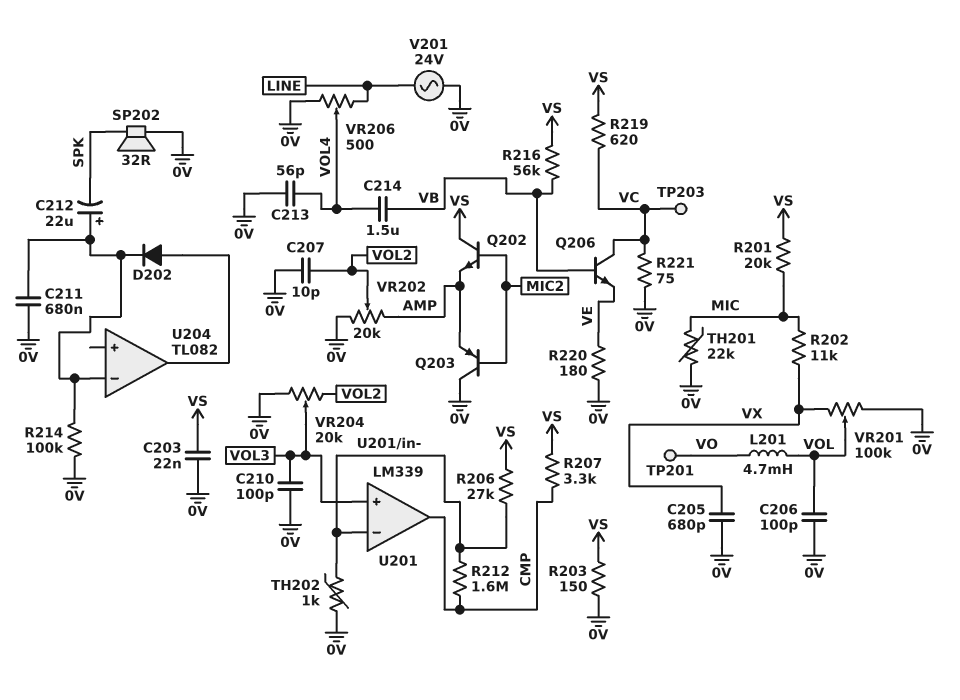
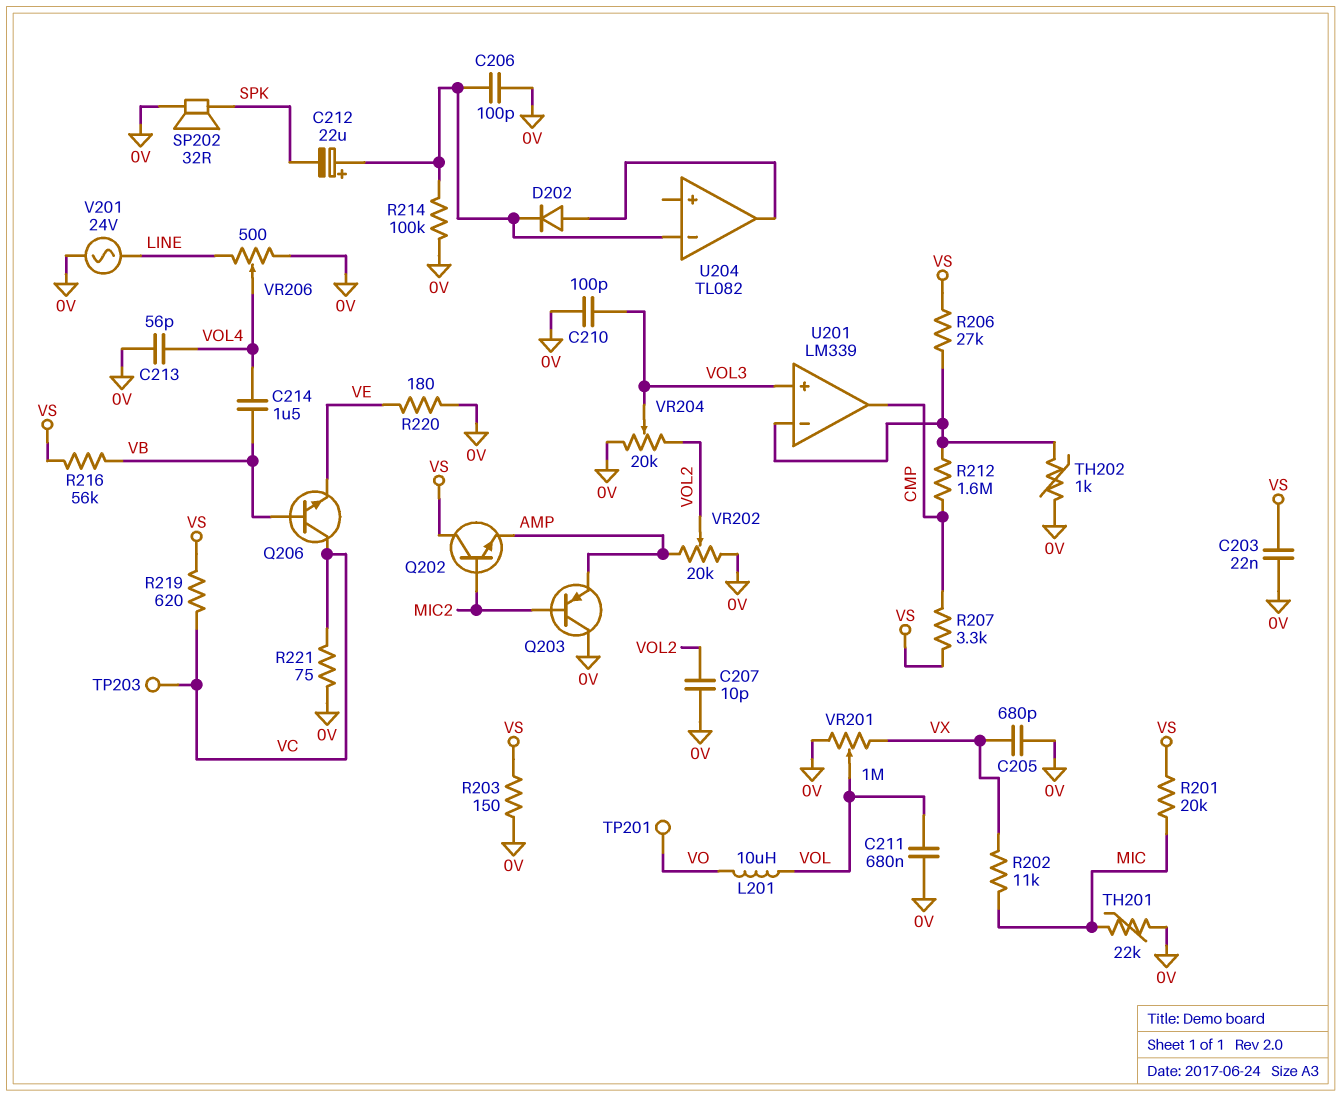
C206: 100pF (0V, VOL) -> 100pF (0V, U204/in-)
C211: 680nF (0V, U204/in-) -> 680nF (0V, VOL)
L201: 4.7mH (VO, VOL) -> 10uH (VO, VOL)
VR201: 100k (0V, VX, wiper VOL) -> 1M (0V, VX, wiper VOL)

